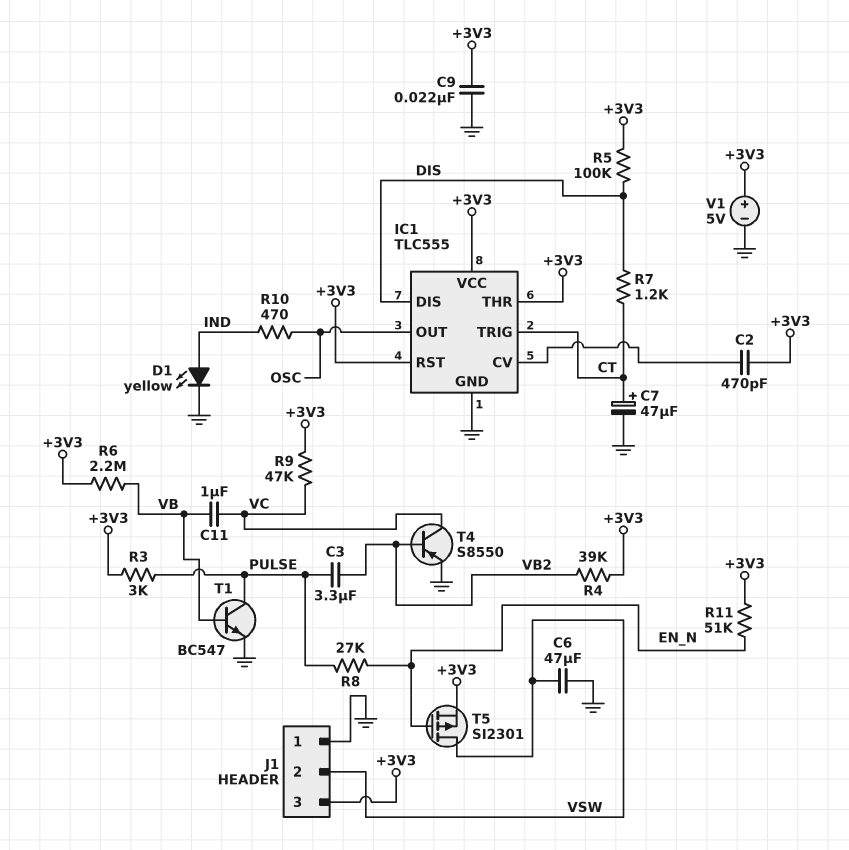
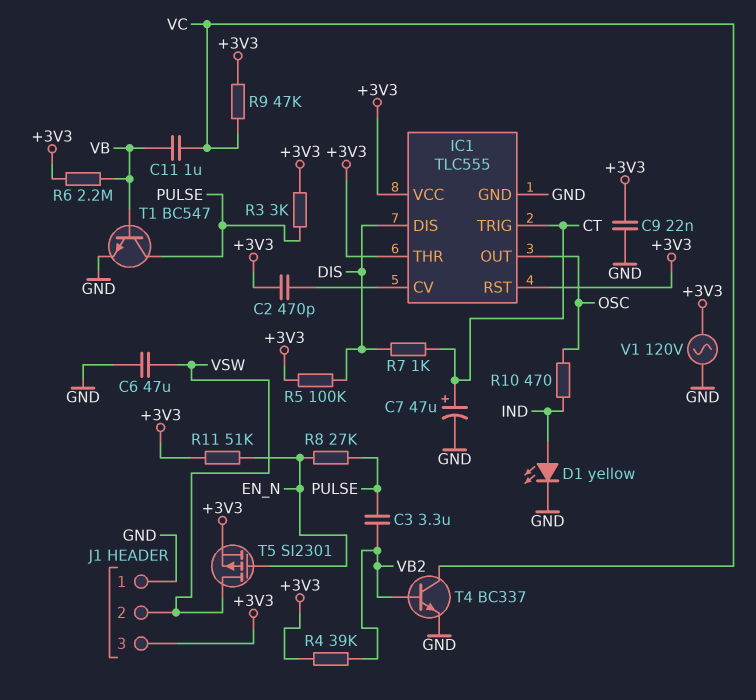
R7: 1.2k (CT, DIS) -> 1k (CT, DIS)
T4: PNP S8550 (B VB2, C VC, E GND) -> NPN BC337 (B VB2, C VC, E GND)
V1: 5V (plus +3V3, minus GND) -> AC 120V (+3V3, GND)

